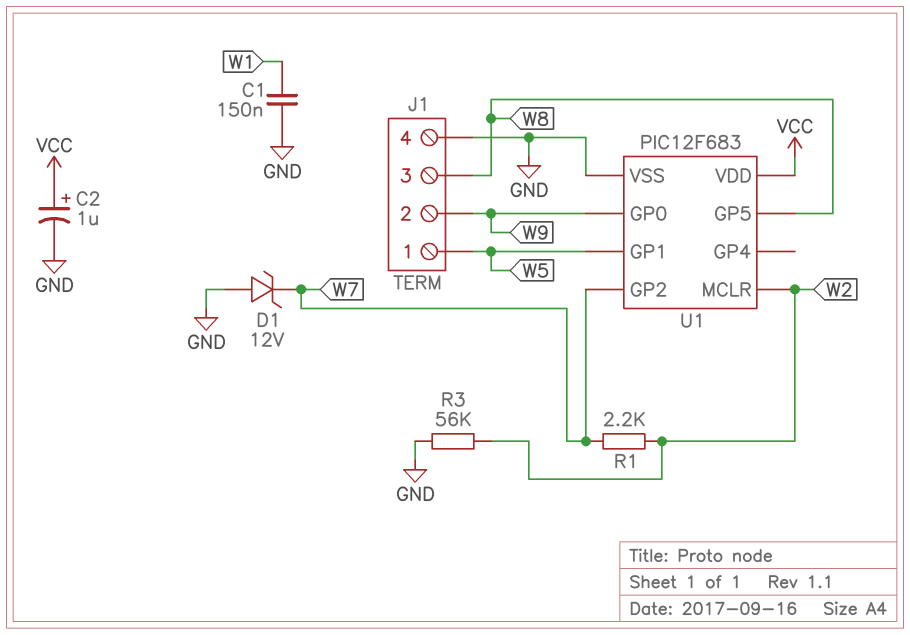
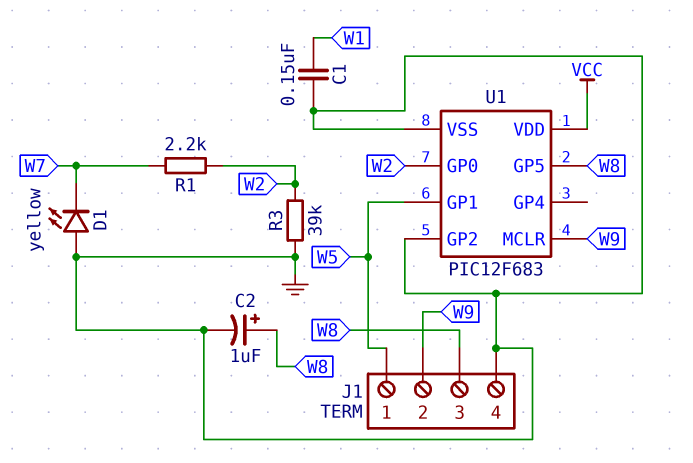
C2: 1uF (plus VCC, minus GND) -> 1uF (plus W8, minus GND)
D1: zener 12V (A GND, K W7) -> LED yellow (A GND, K W7)
R3: 56k (GND, W2) -> 39k (GND, W2)
U1 pin GP0: W9 -> W2
U1 pin GP2: W7 -> GND
U1 pin MCLR: W2 -> W9

